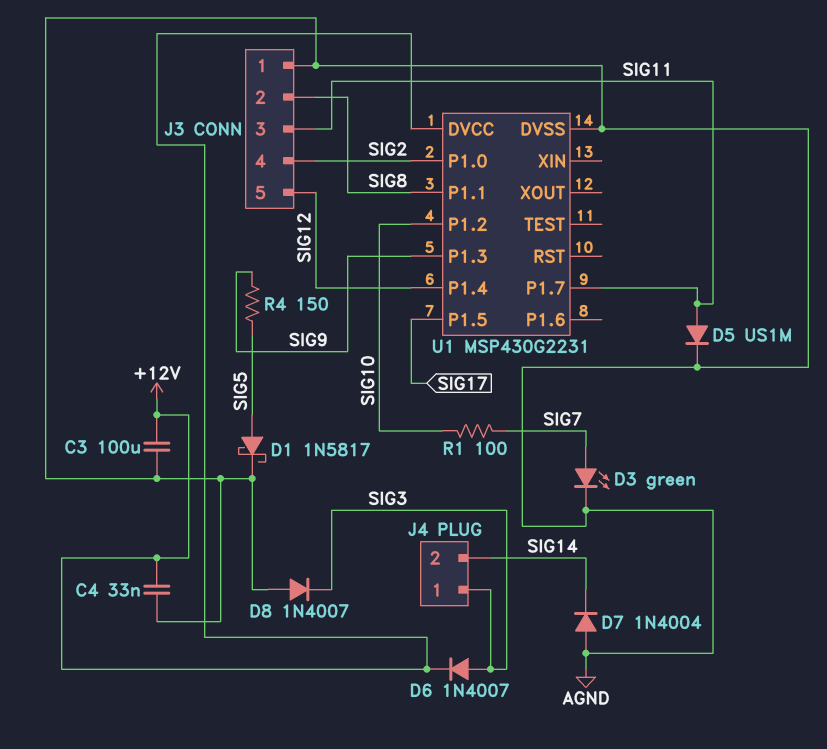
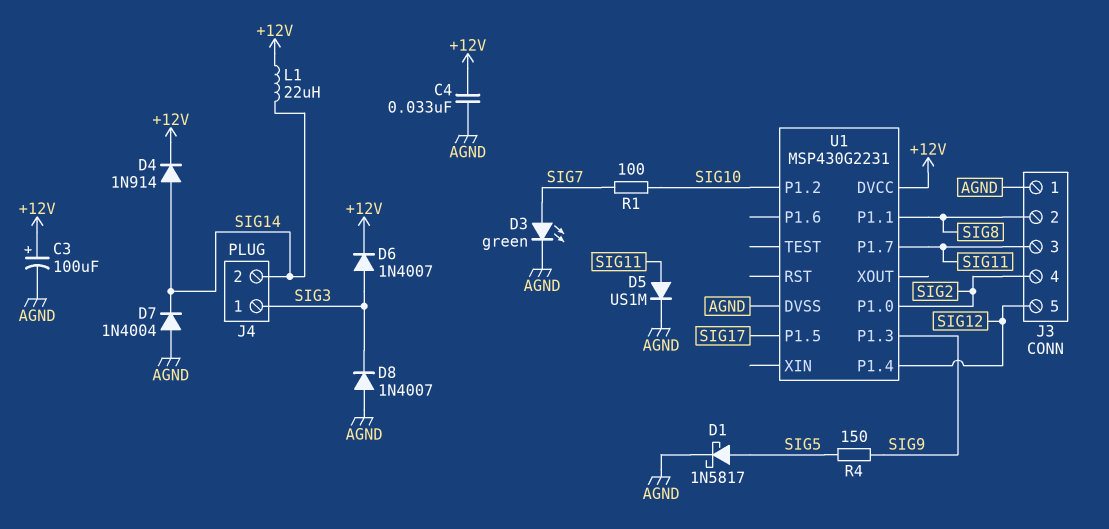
C3: 100uF (+12V, AGND) -> 100uF (plus +12V, minus AGND)
D4: none -> diode 1N914 (A SIG14, K +12V)
L1: none -> 22uH (+12V, SIG14)

